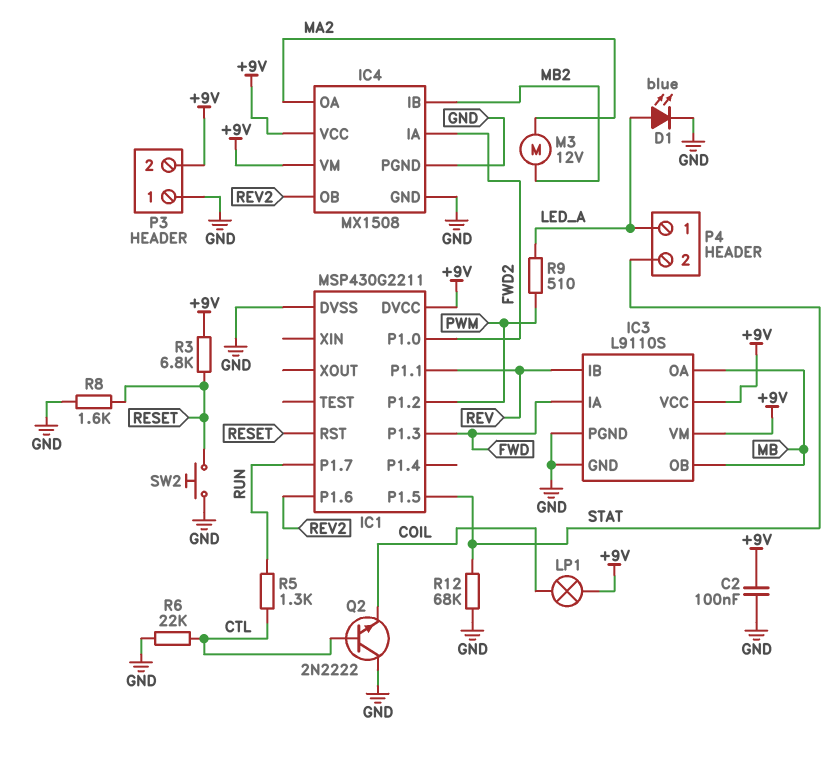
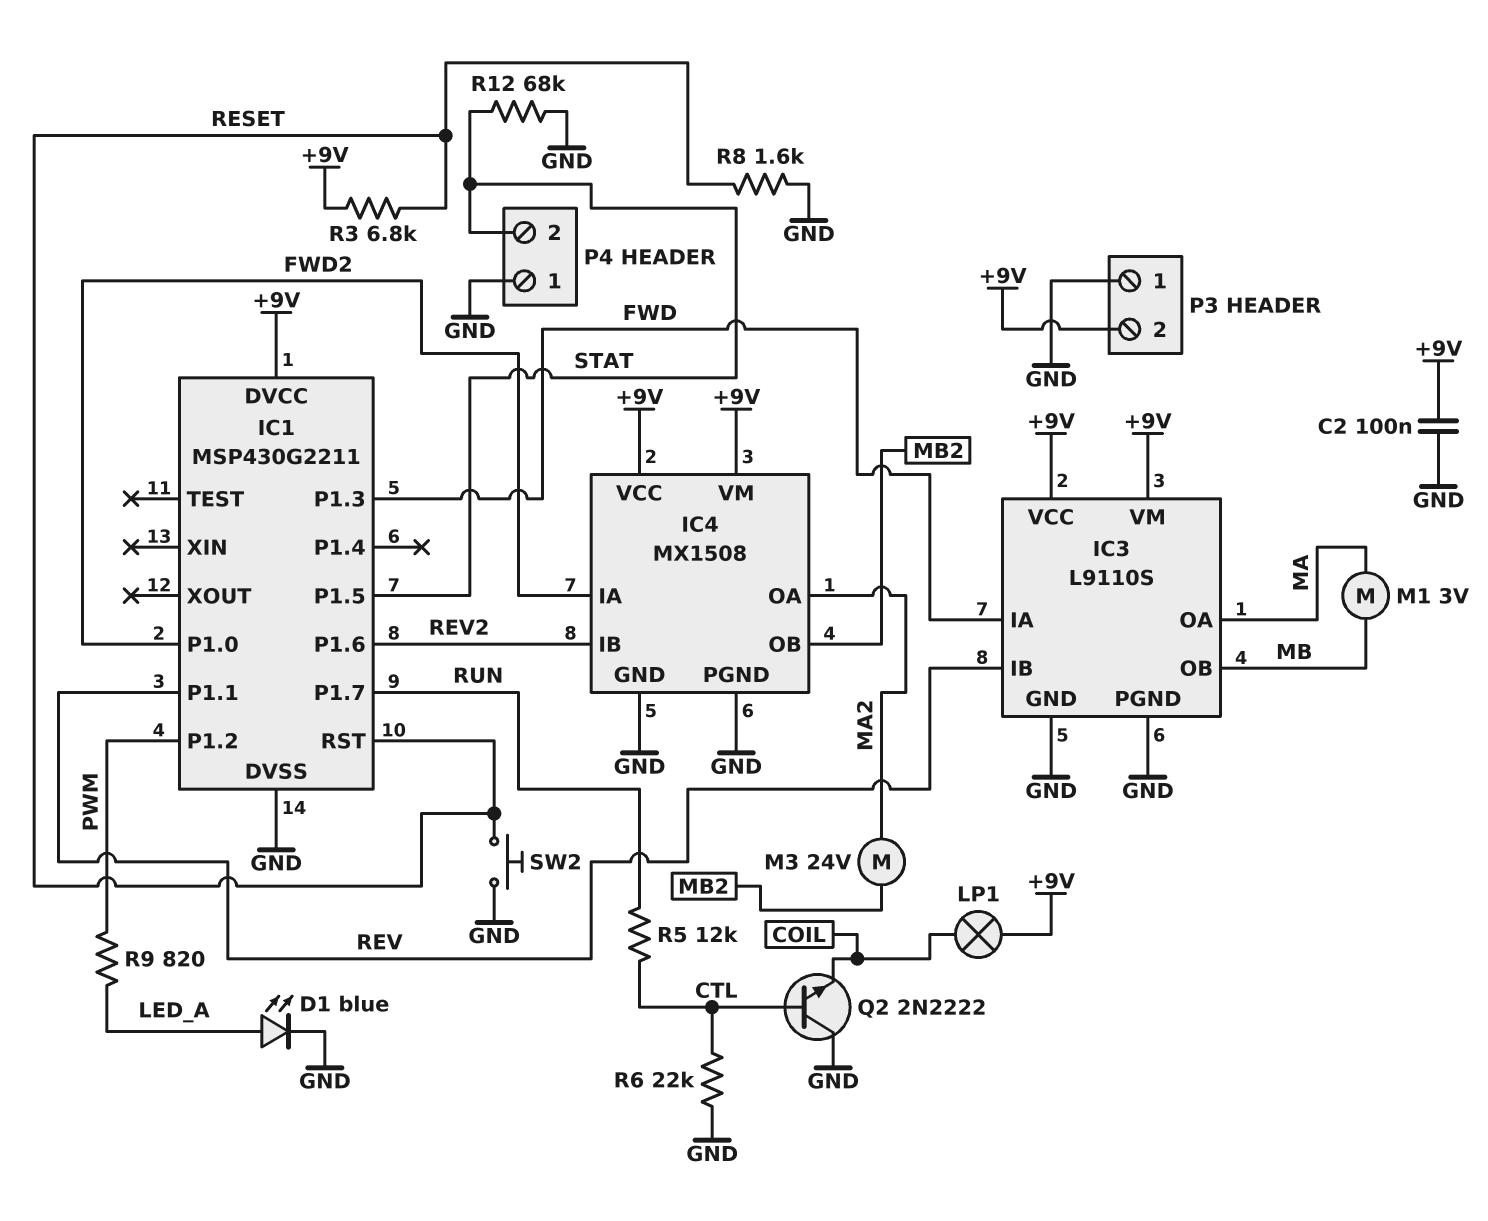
IC3 pin OA: MB -> MA
IC4 pin IB: MB2 -> REV2
IC4 pin OB: REV2 -> MB2
M1: none -> motor 3V (MA, MB)
M3: motor 12V (MA2, MB2) -> motor 24V (MA2, MB2)
P4 pin 1: LED_A -> GND
R5: 1.3k (CTL, RUN) -> 12k (CTL, RUN)
R9: 510 (LED_A, PWM) -> 820 (LED_A, PWM)

